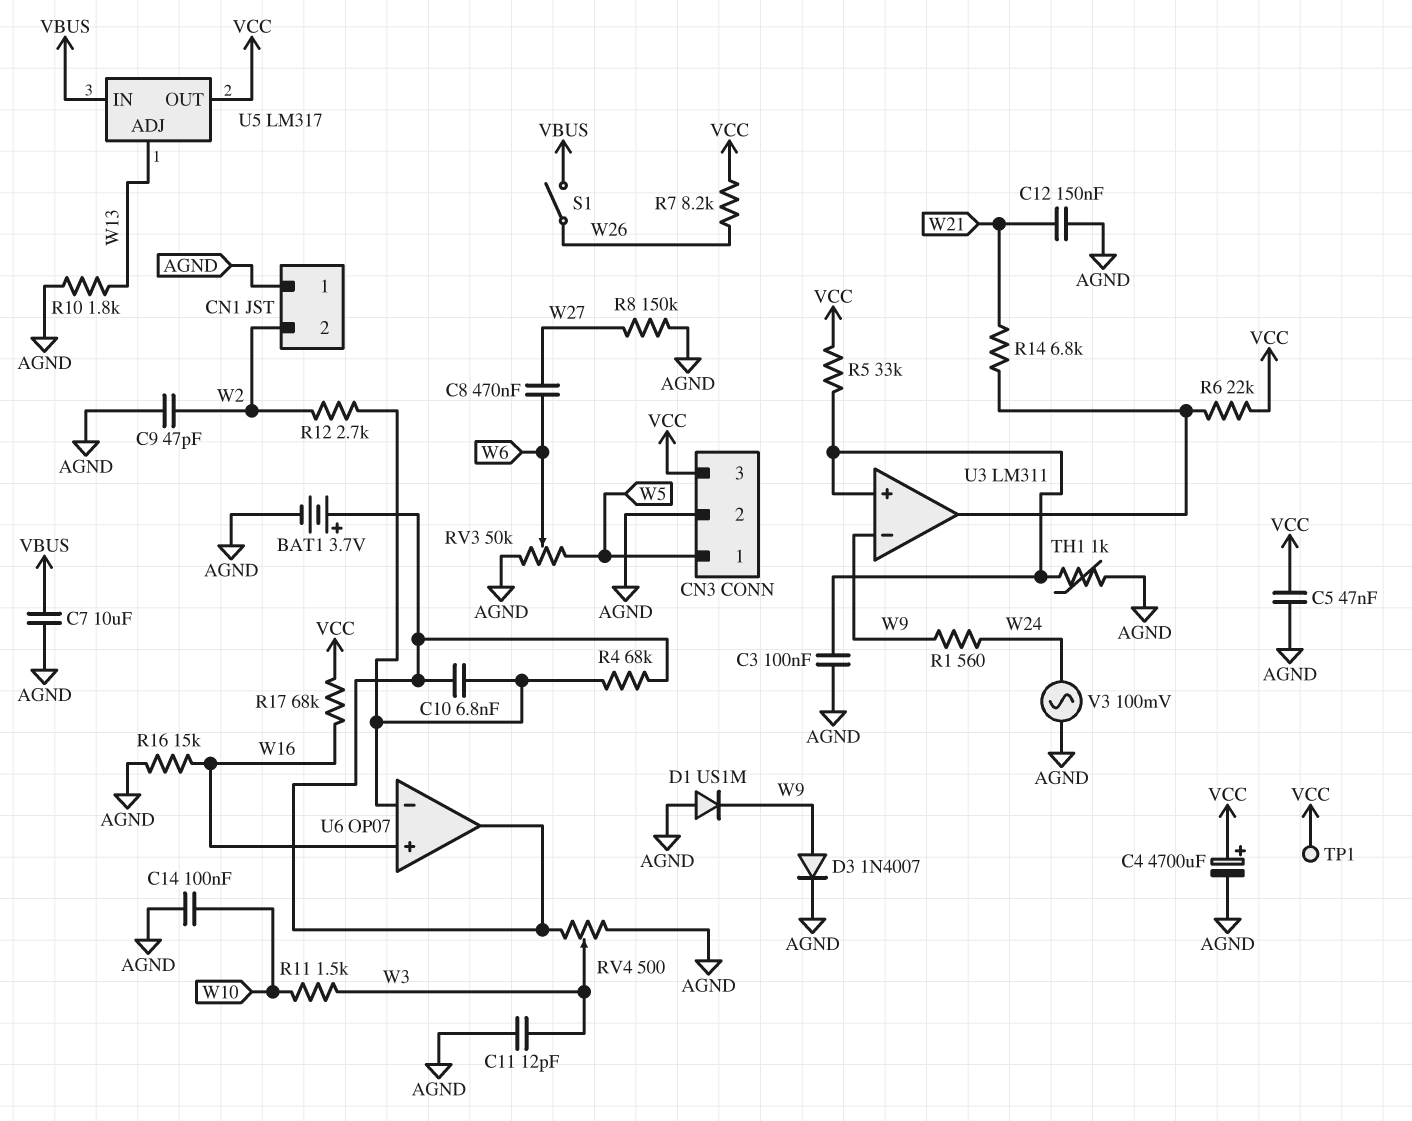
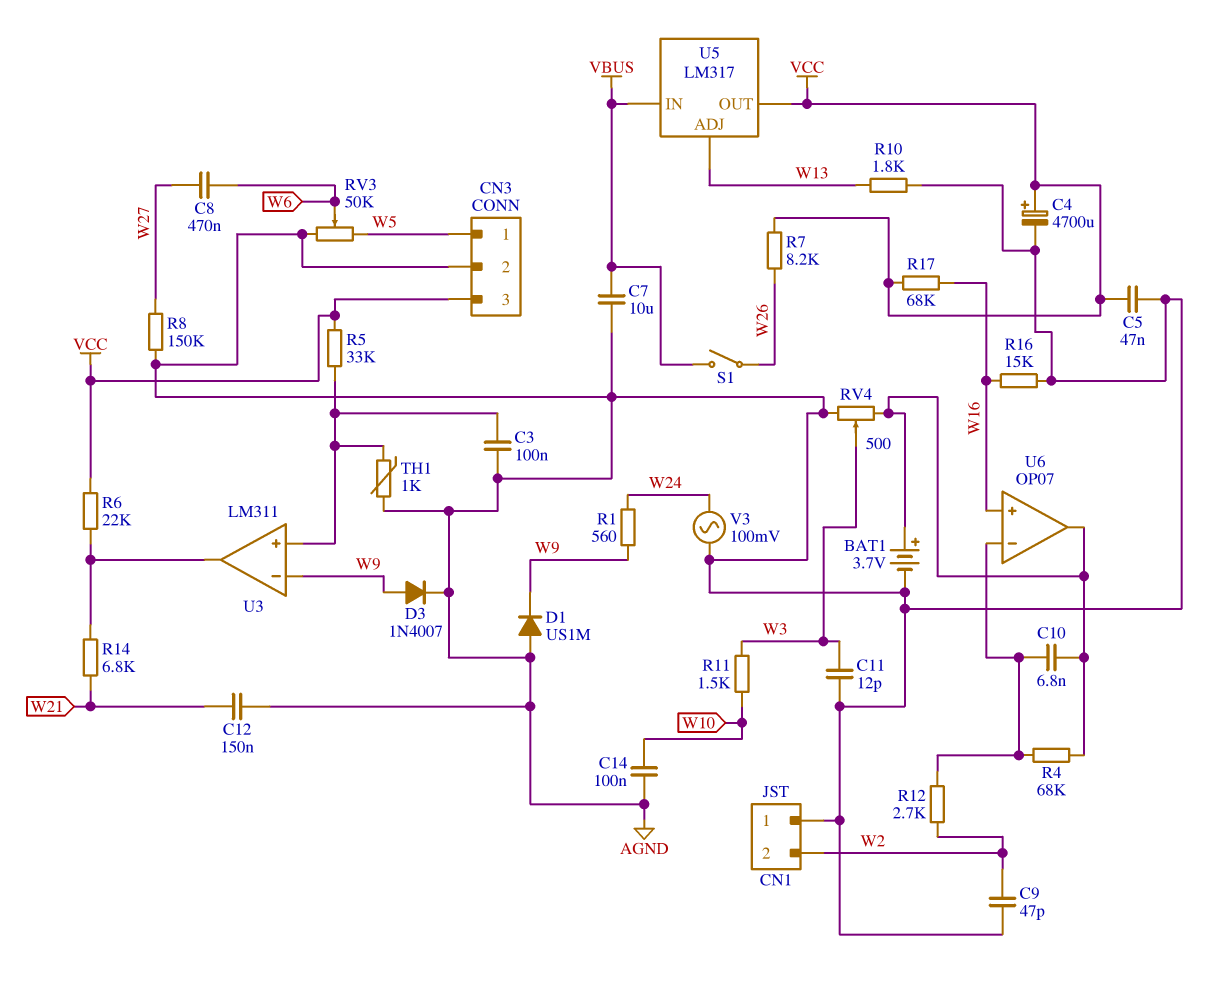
TP1: test point (VCC) -> none

